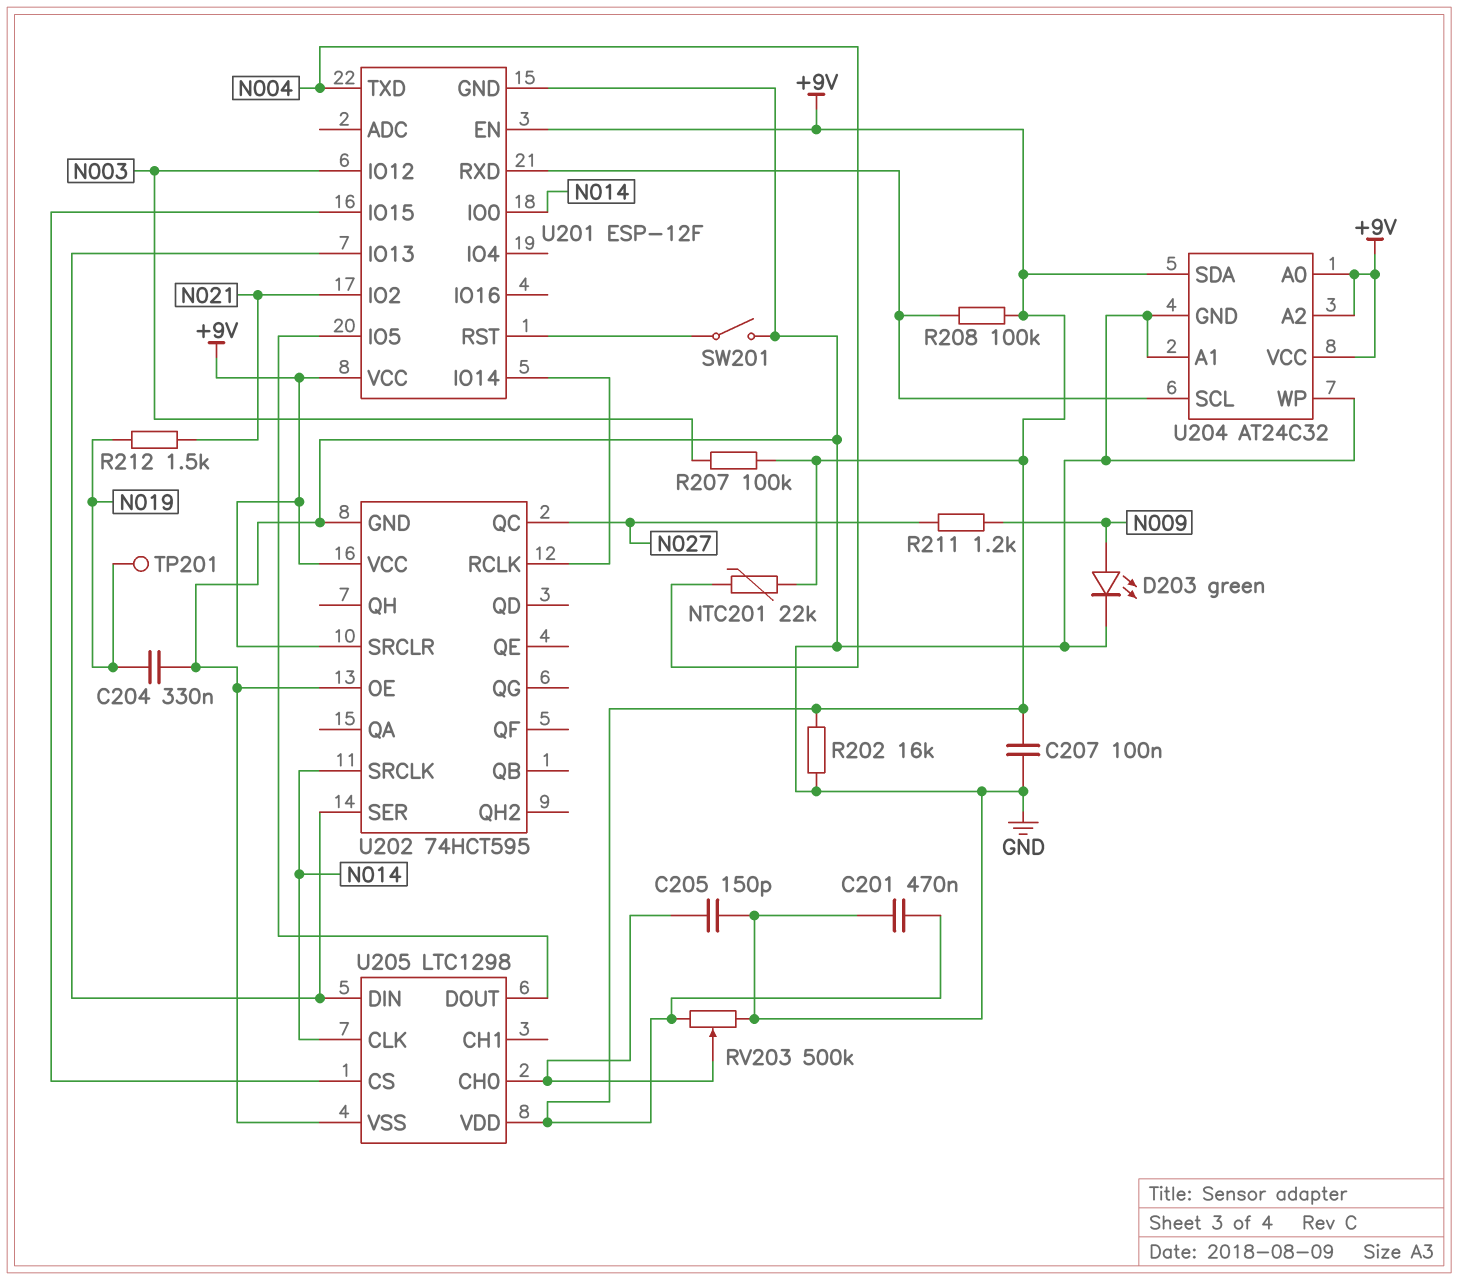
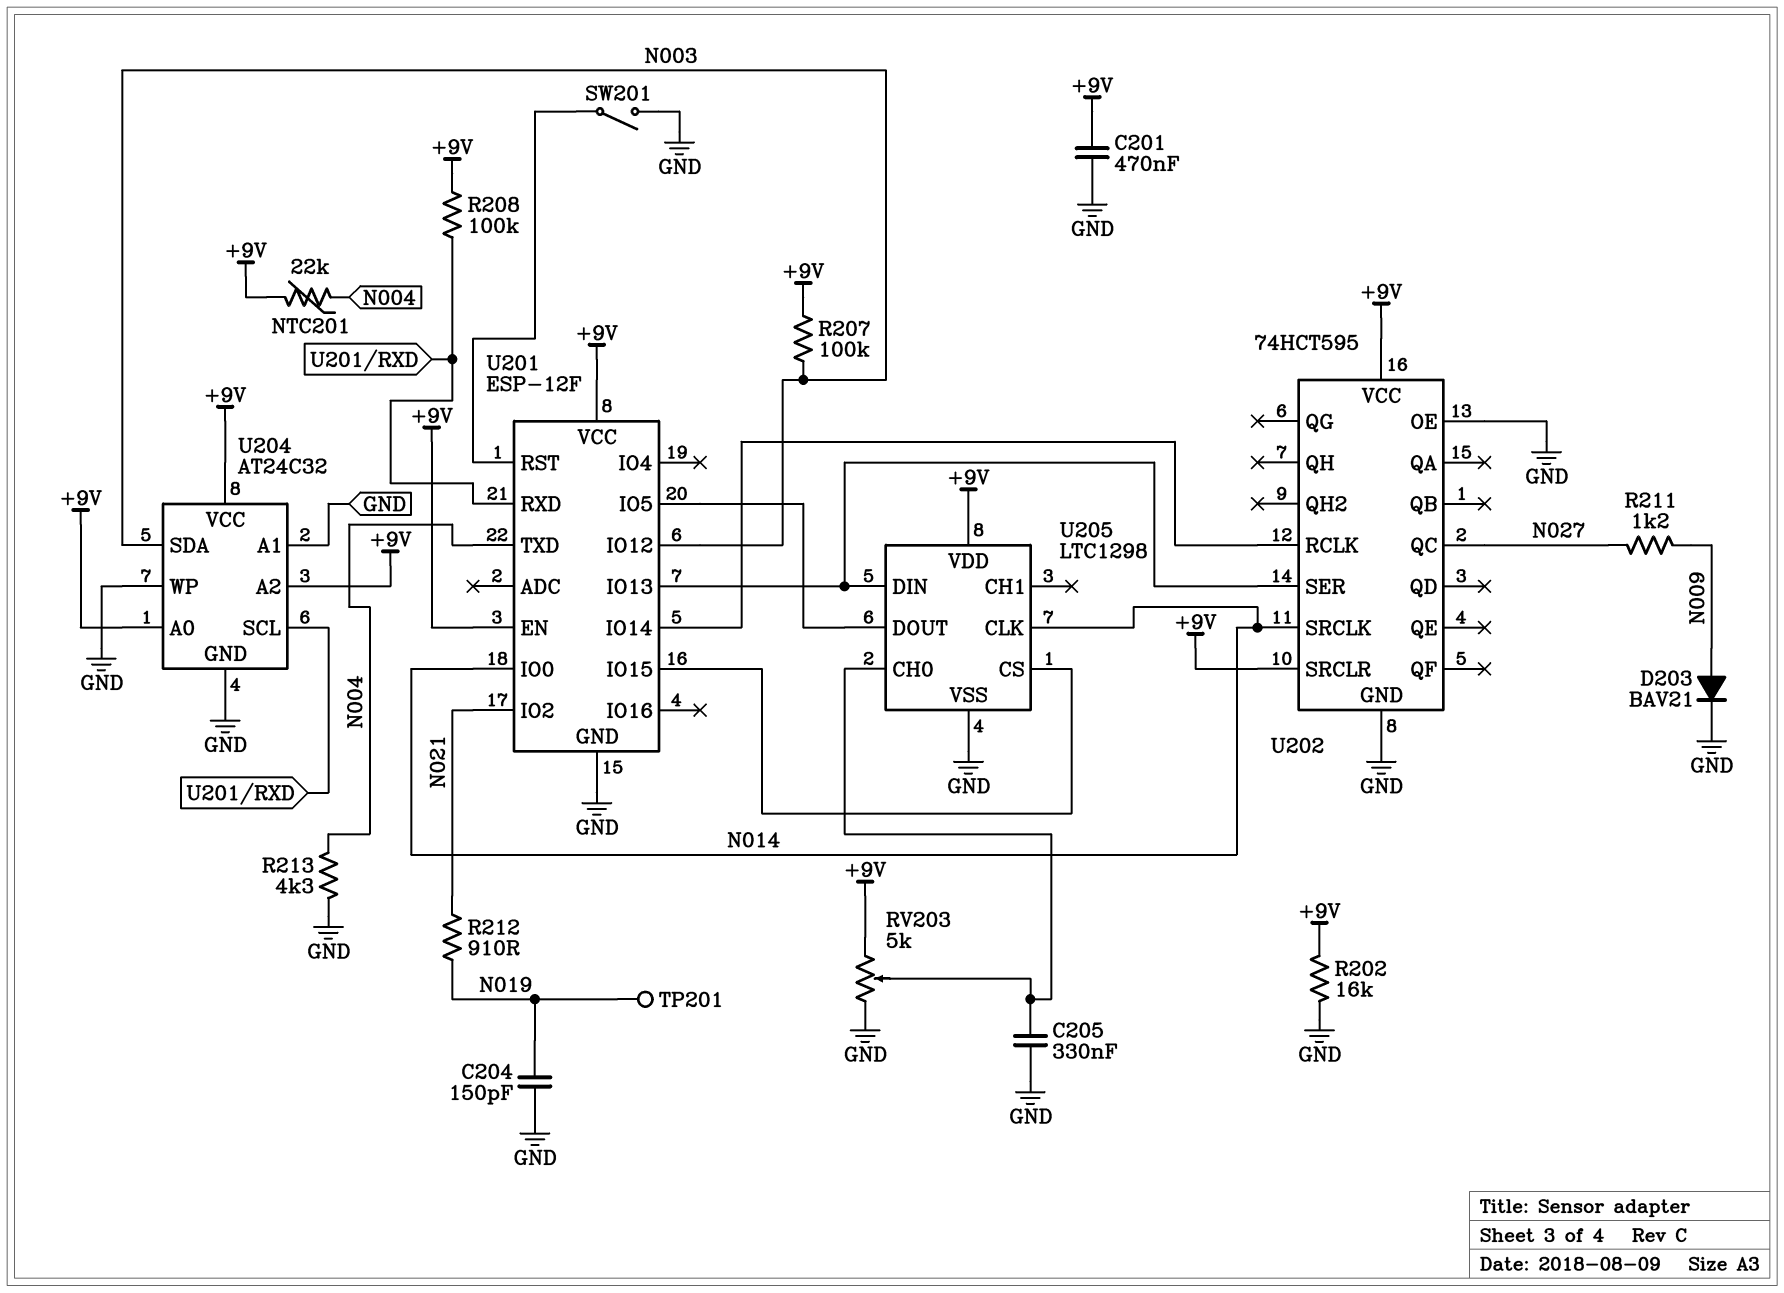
C204: 330nF (GND, N019) -> 150pF (GND, N019)
C205: 150pF (GND, U205/CH0) -> 330nF (GND, U205/CH0)
C207: 100nF (+9V, GND) -> none
D203: LED green (A N009, K GND) -> diode BAV21 (A N009, K GND)
R212: 1.5k (N019, N021) -> 910 (N019, N021)
R213: none -> 4.3k (GND, N004)
RV203: 500k (+9V, GND, wiper U205/CH0) -> 5k (+9V, GND, wiper U205/CH0)
U204 pin SDA: +9V -> N003

